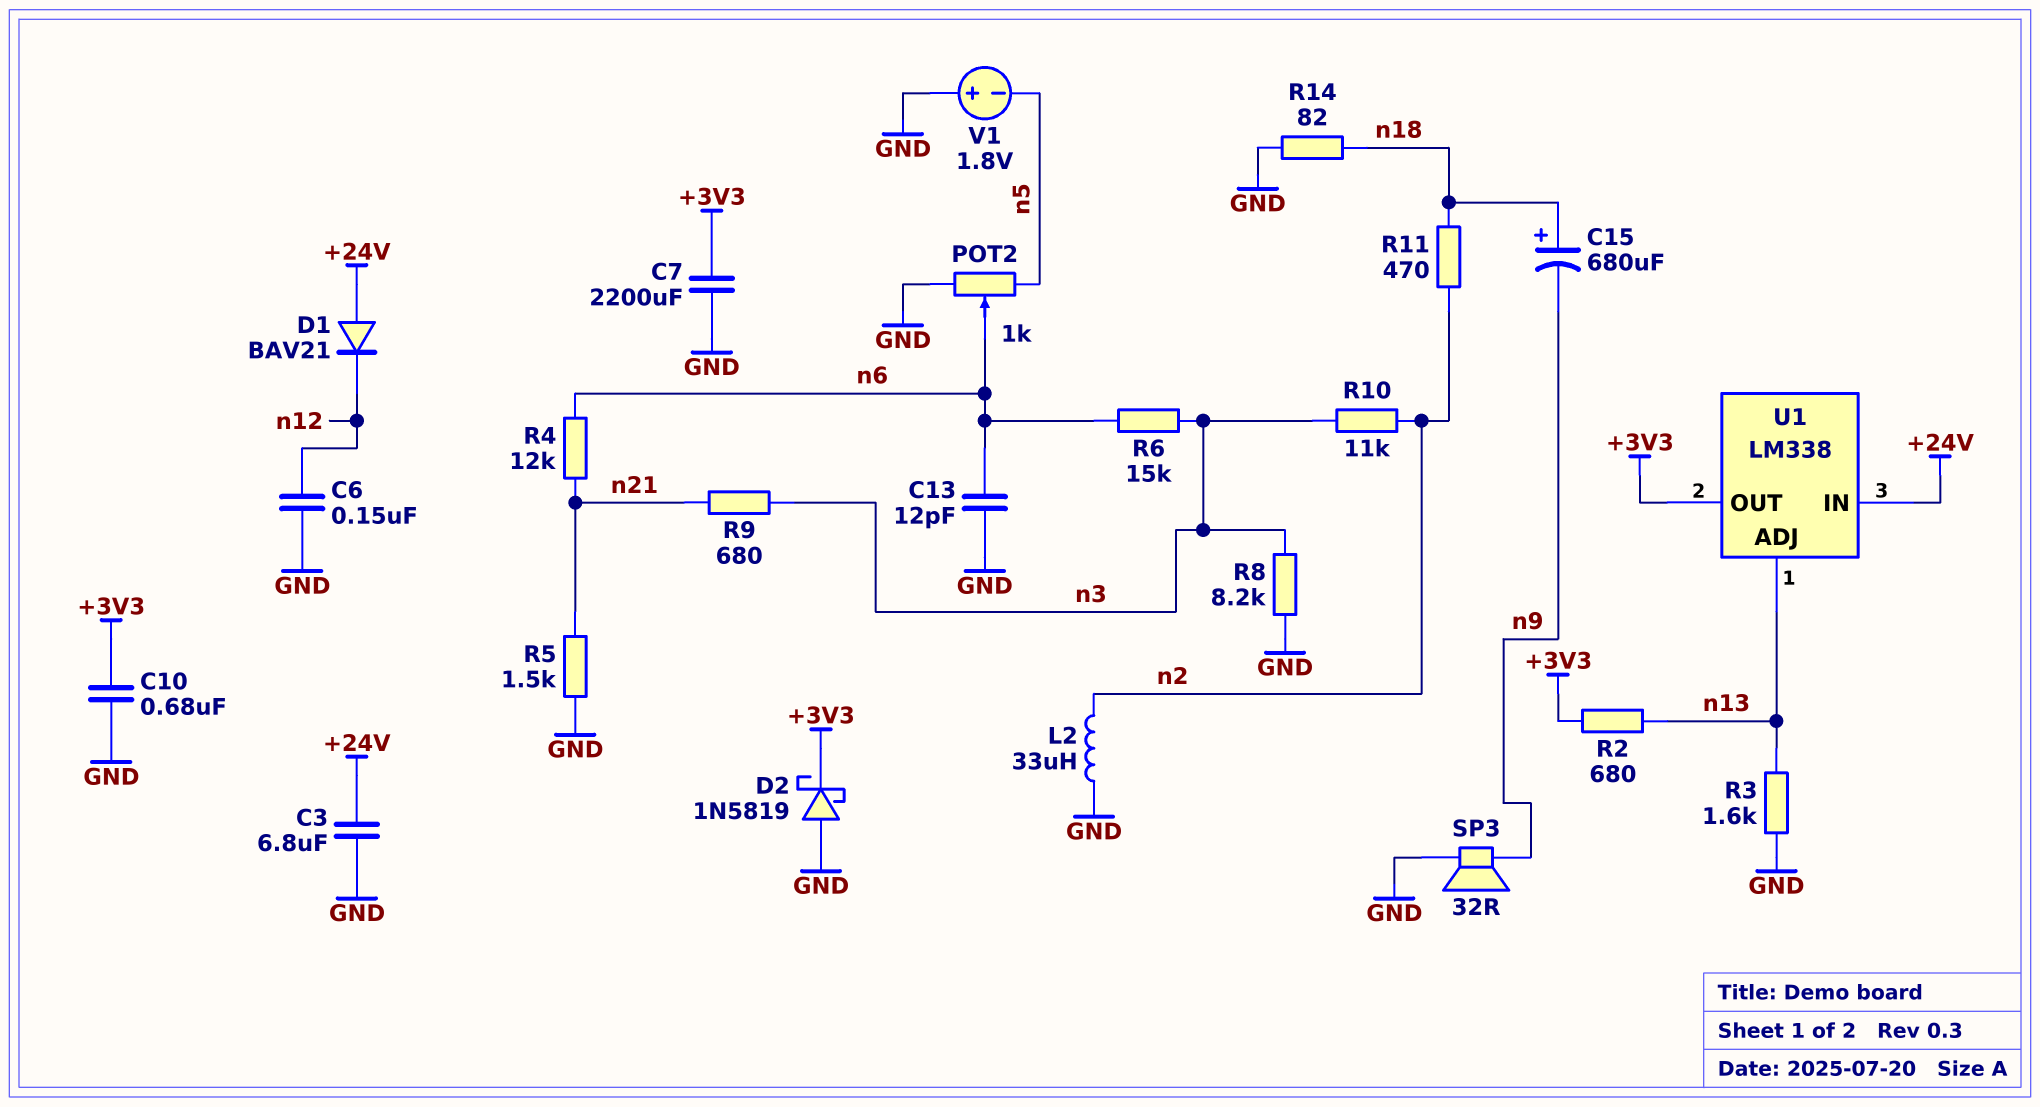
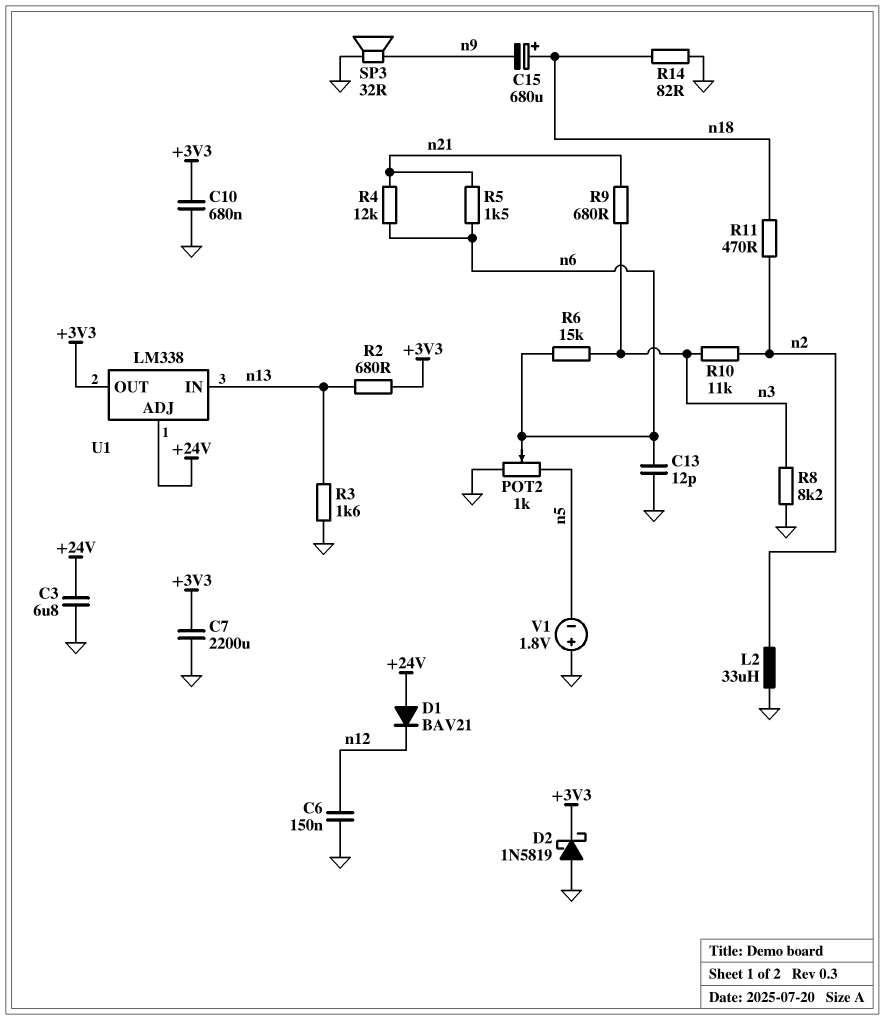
R5: 1.5k (GND, n21) -> 1.5k (n6, n21)
U1 pin ADJ: n13 -> +24V
U1 pin IN: +24V -> n13

